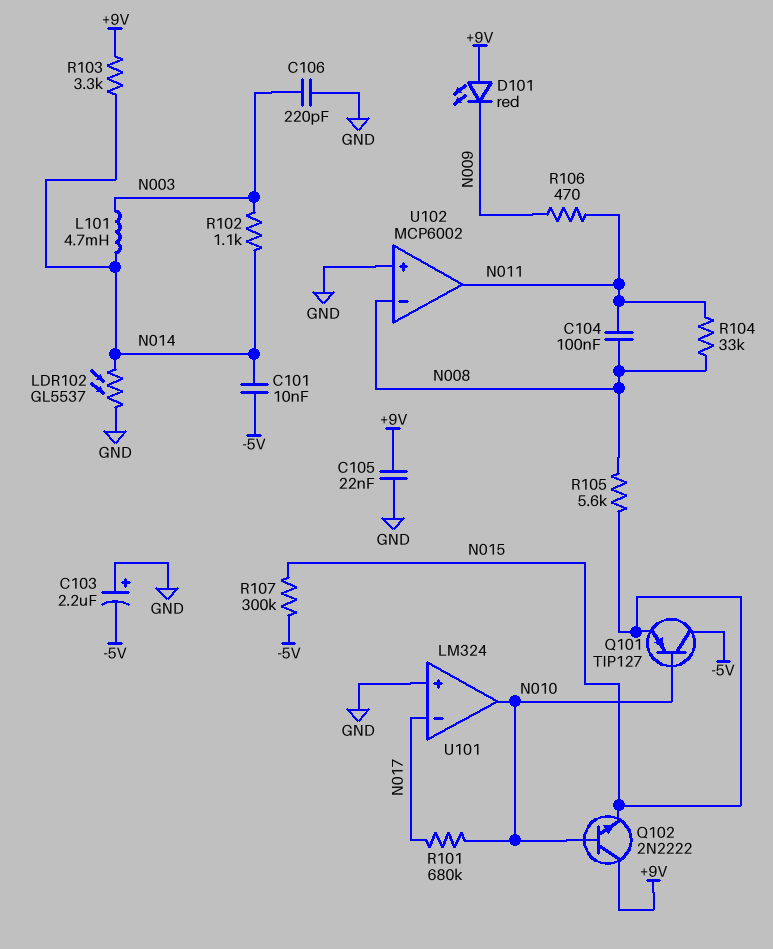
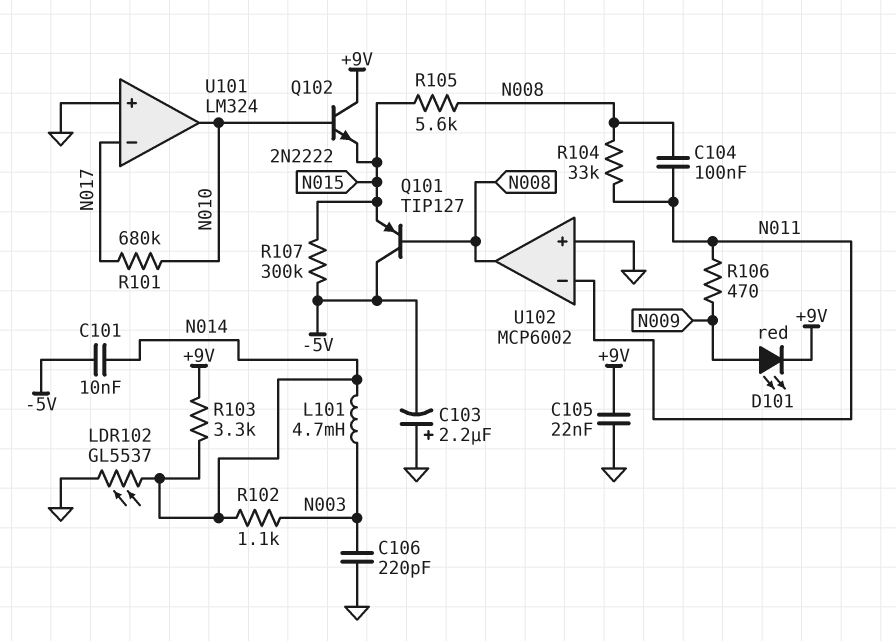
D101: LED red (A +9V, K N009) -> LED red (A N009, K +9V)
Q101: PNP TIP127 (B N010, C -5V, E N015) -> PNP TIP127 (B N008, C -5V, E N015)
U102 pin in-: N008 -> N011
U102 pin out: N011 -> N008

